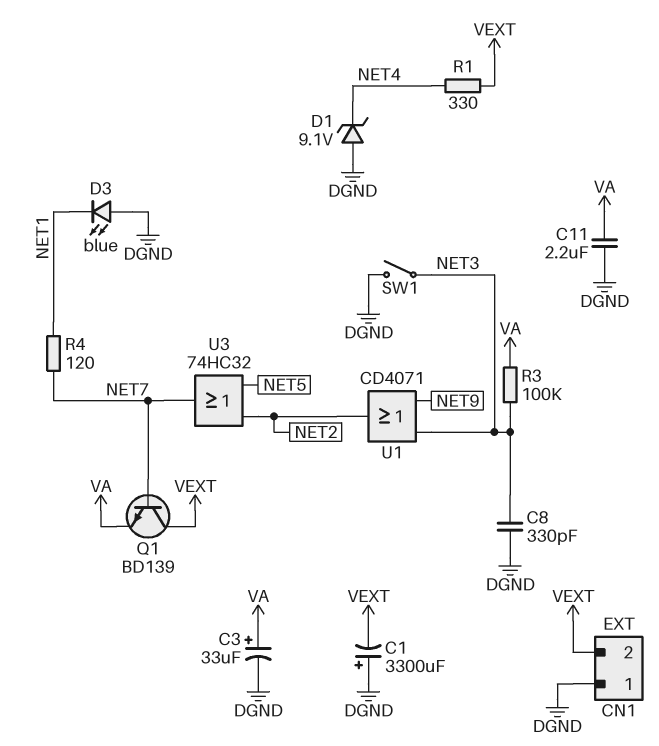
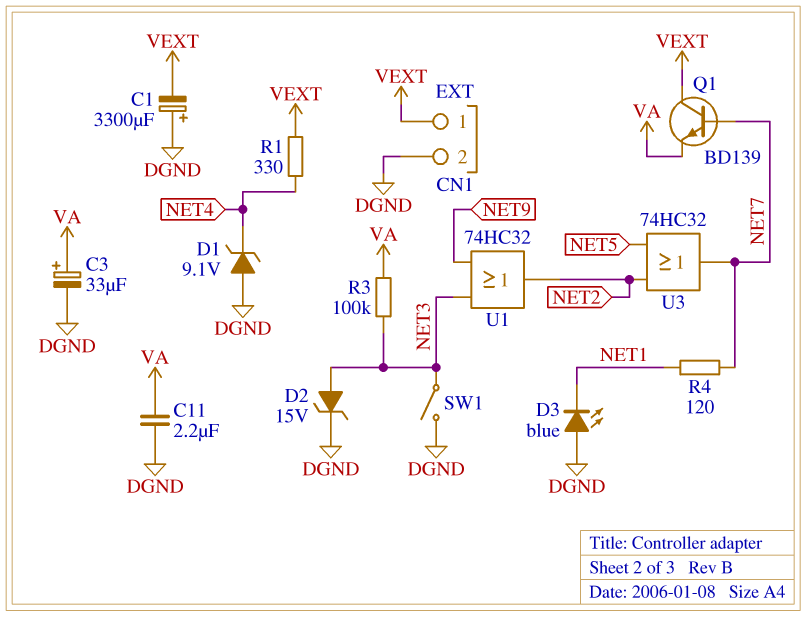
C8: 330pF (DGND, NET3) -> none
CN1 pin 1: DGND -> VEXT
CN1 pin 2: VEXT -> DGND
D2: none -> zener 15V (A NET3, K DGND)
U1: OR CD4071 (in NET3, in NET9, out NET2) -> OR 74HC32 (in NET3, in NET9, out NET2)

